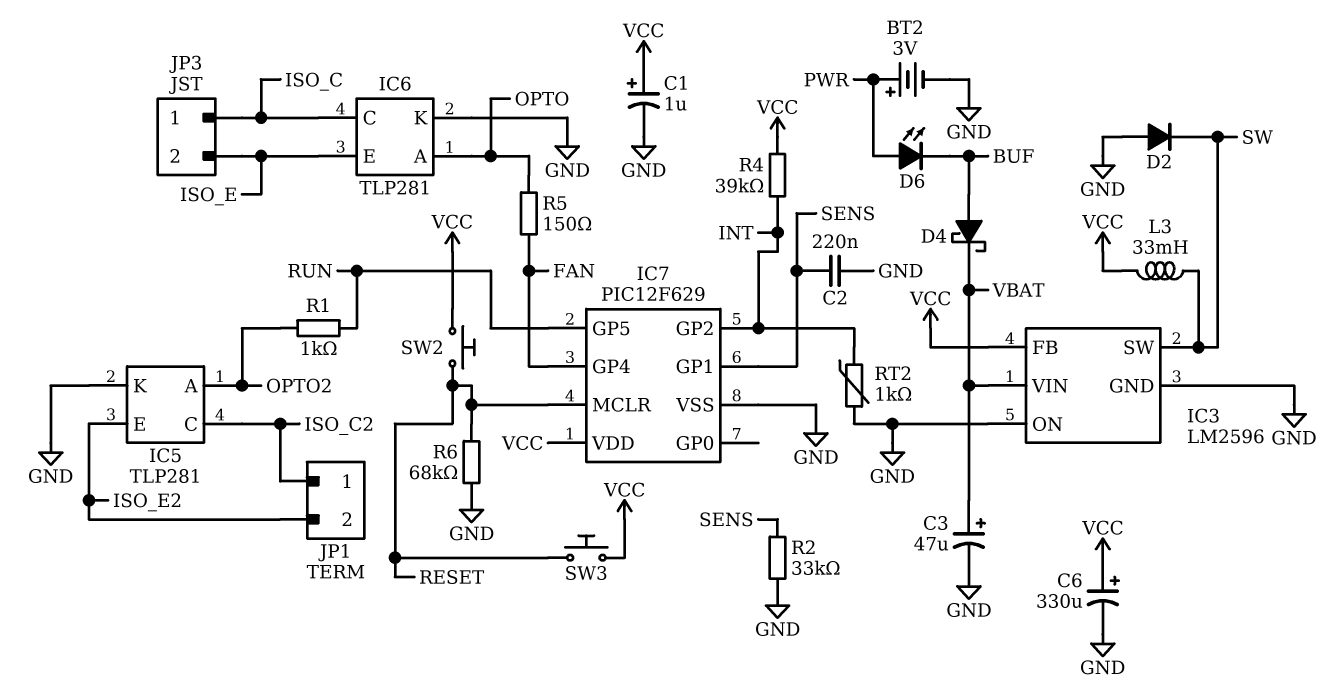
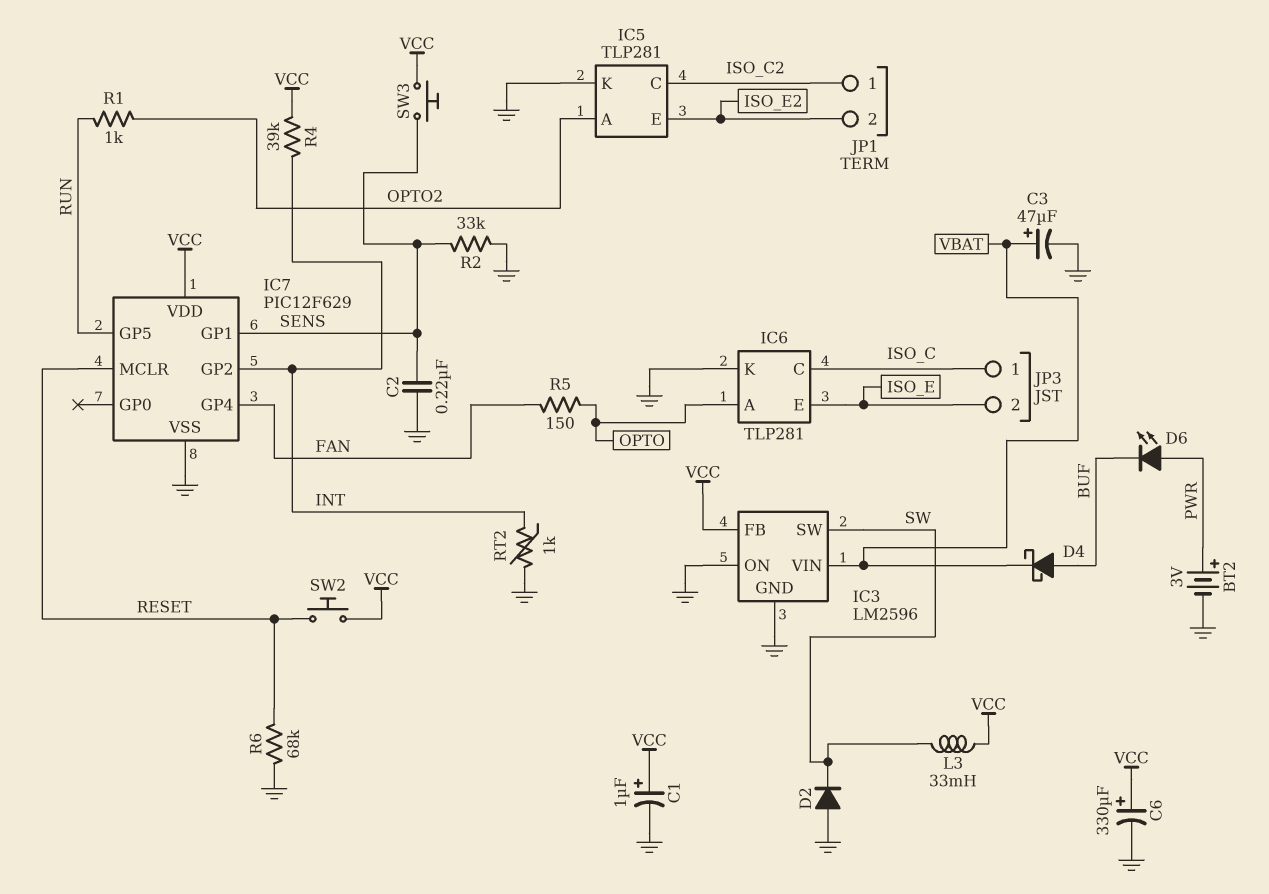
SW3: button (RESET, VCC) -> button (SENS, VCC)

